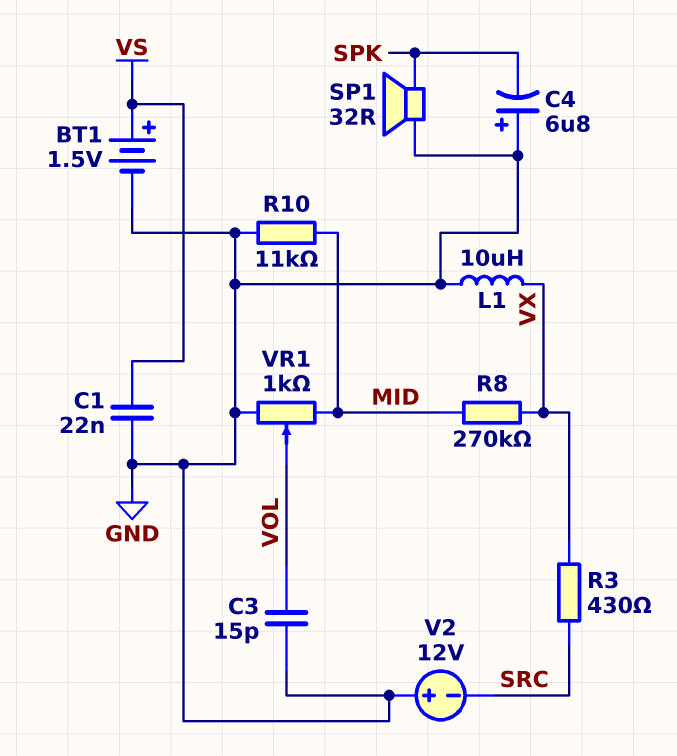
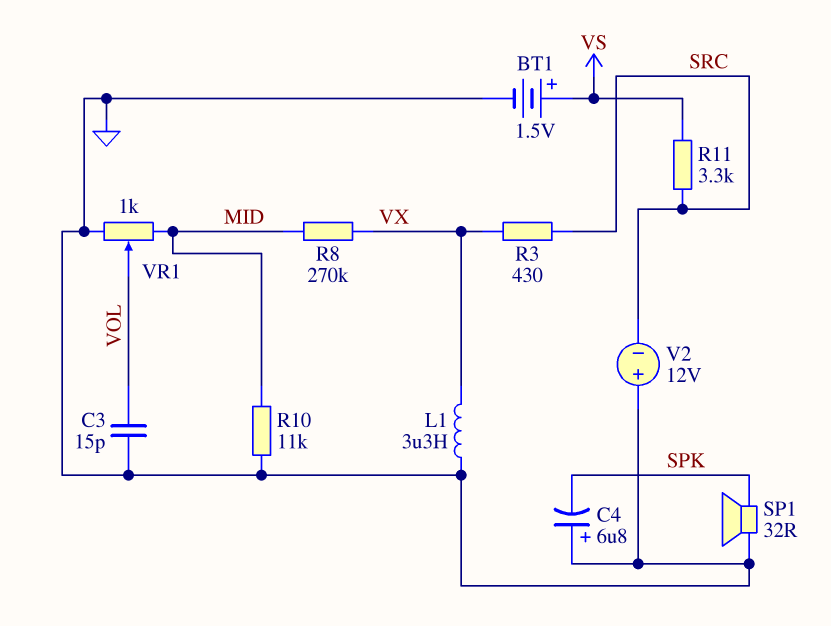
C1: 22nF (GND, VS) -> none
L1: 10uH (GND, VX) -> 3.3uH (GND, VX)
R11: none -> 3.3k (SRC, VS)

